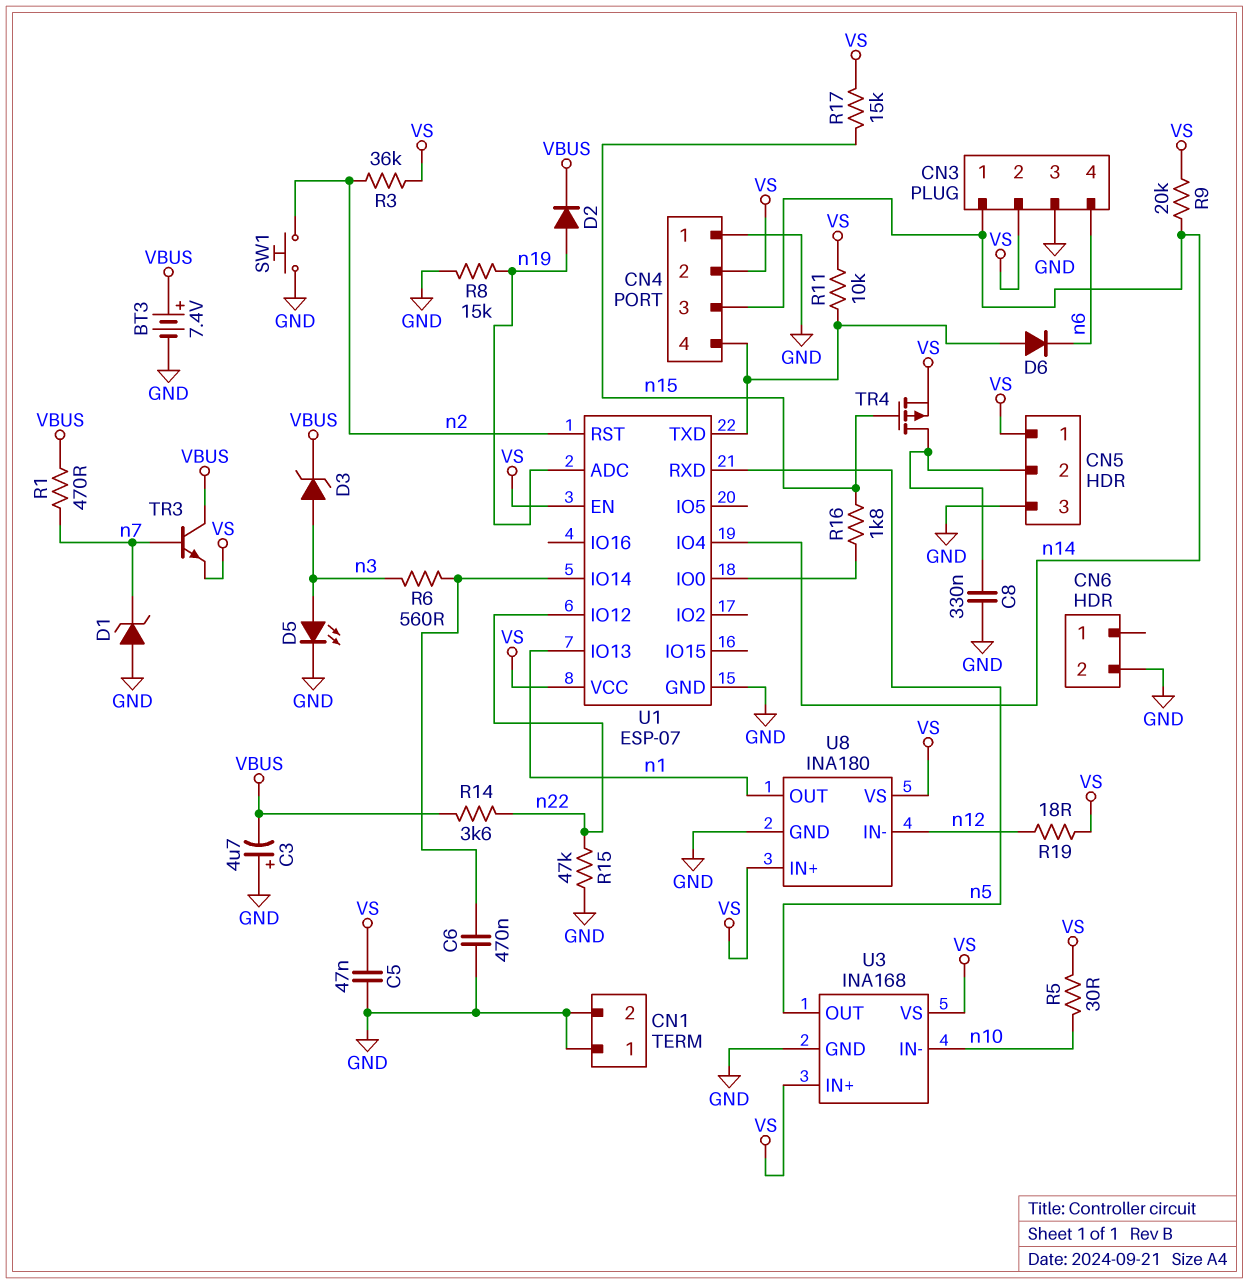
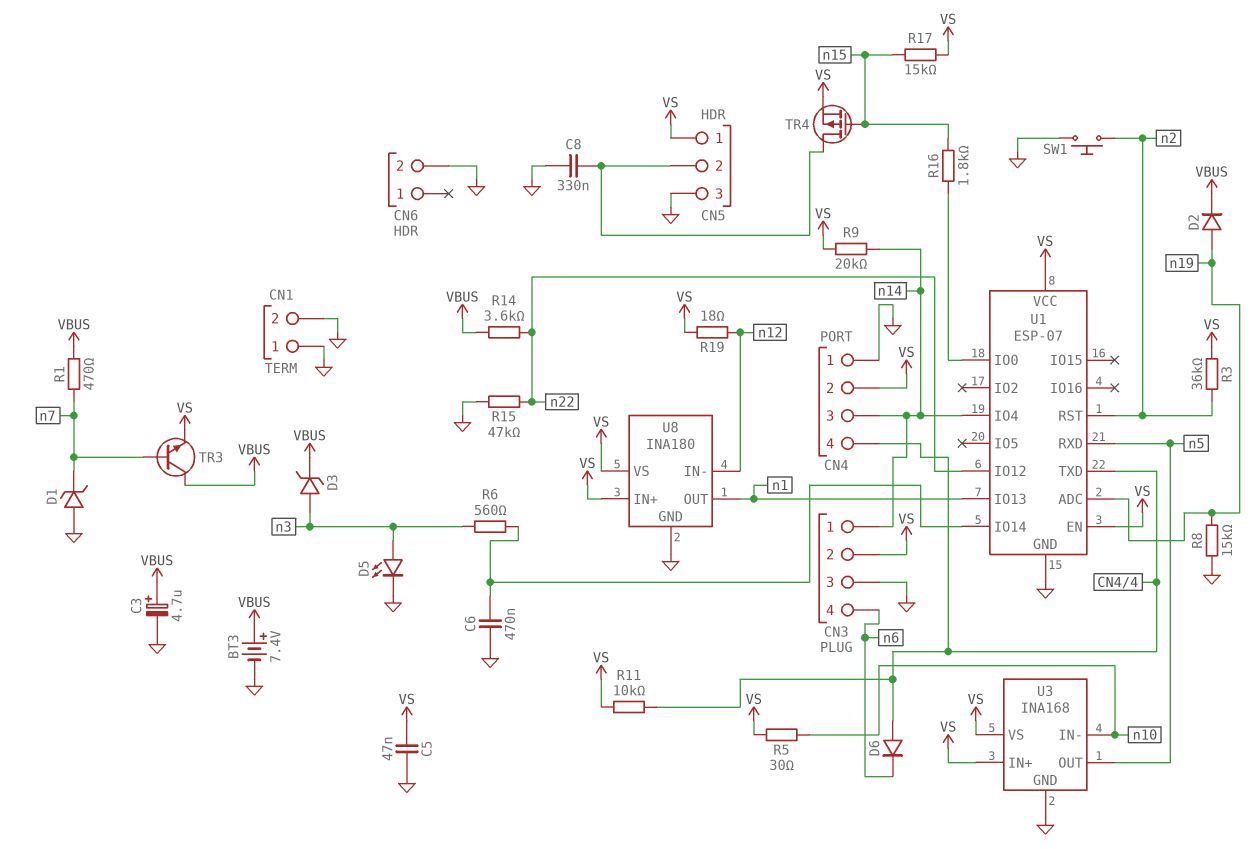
C3: 4.7uF (plus GND, minus VBUS) -> 4.7uF (plus VBUS, minus GND)

